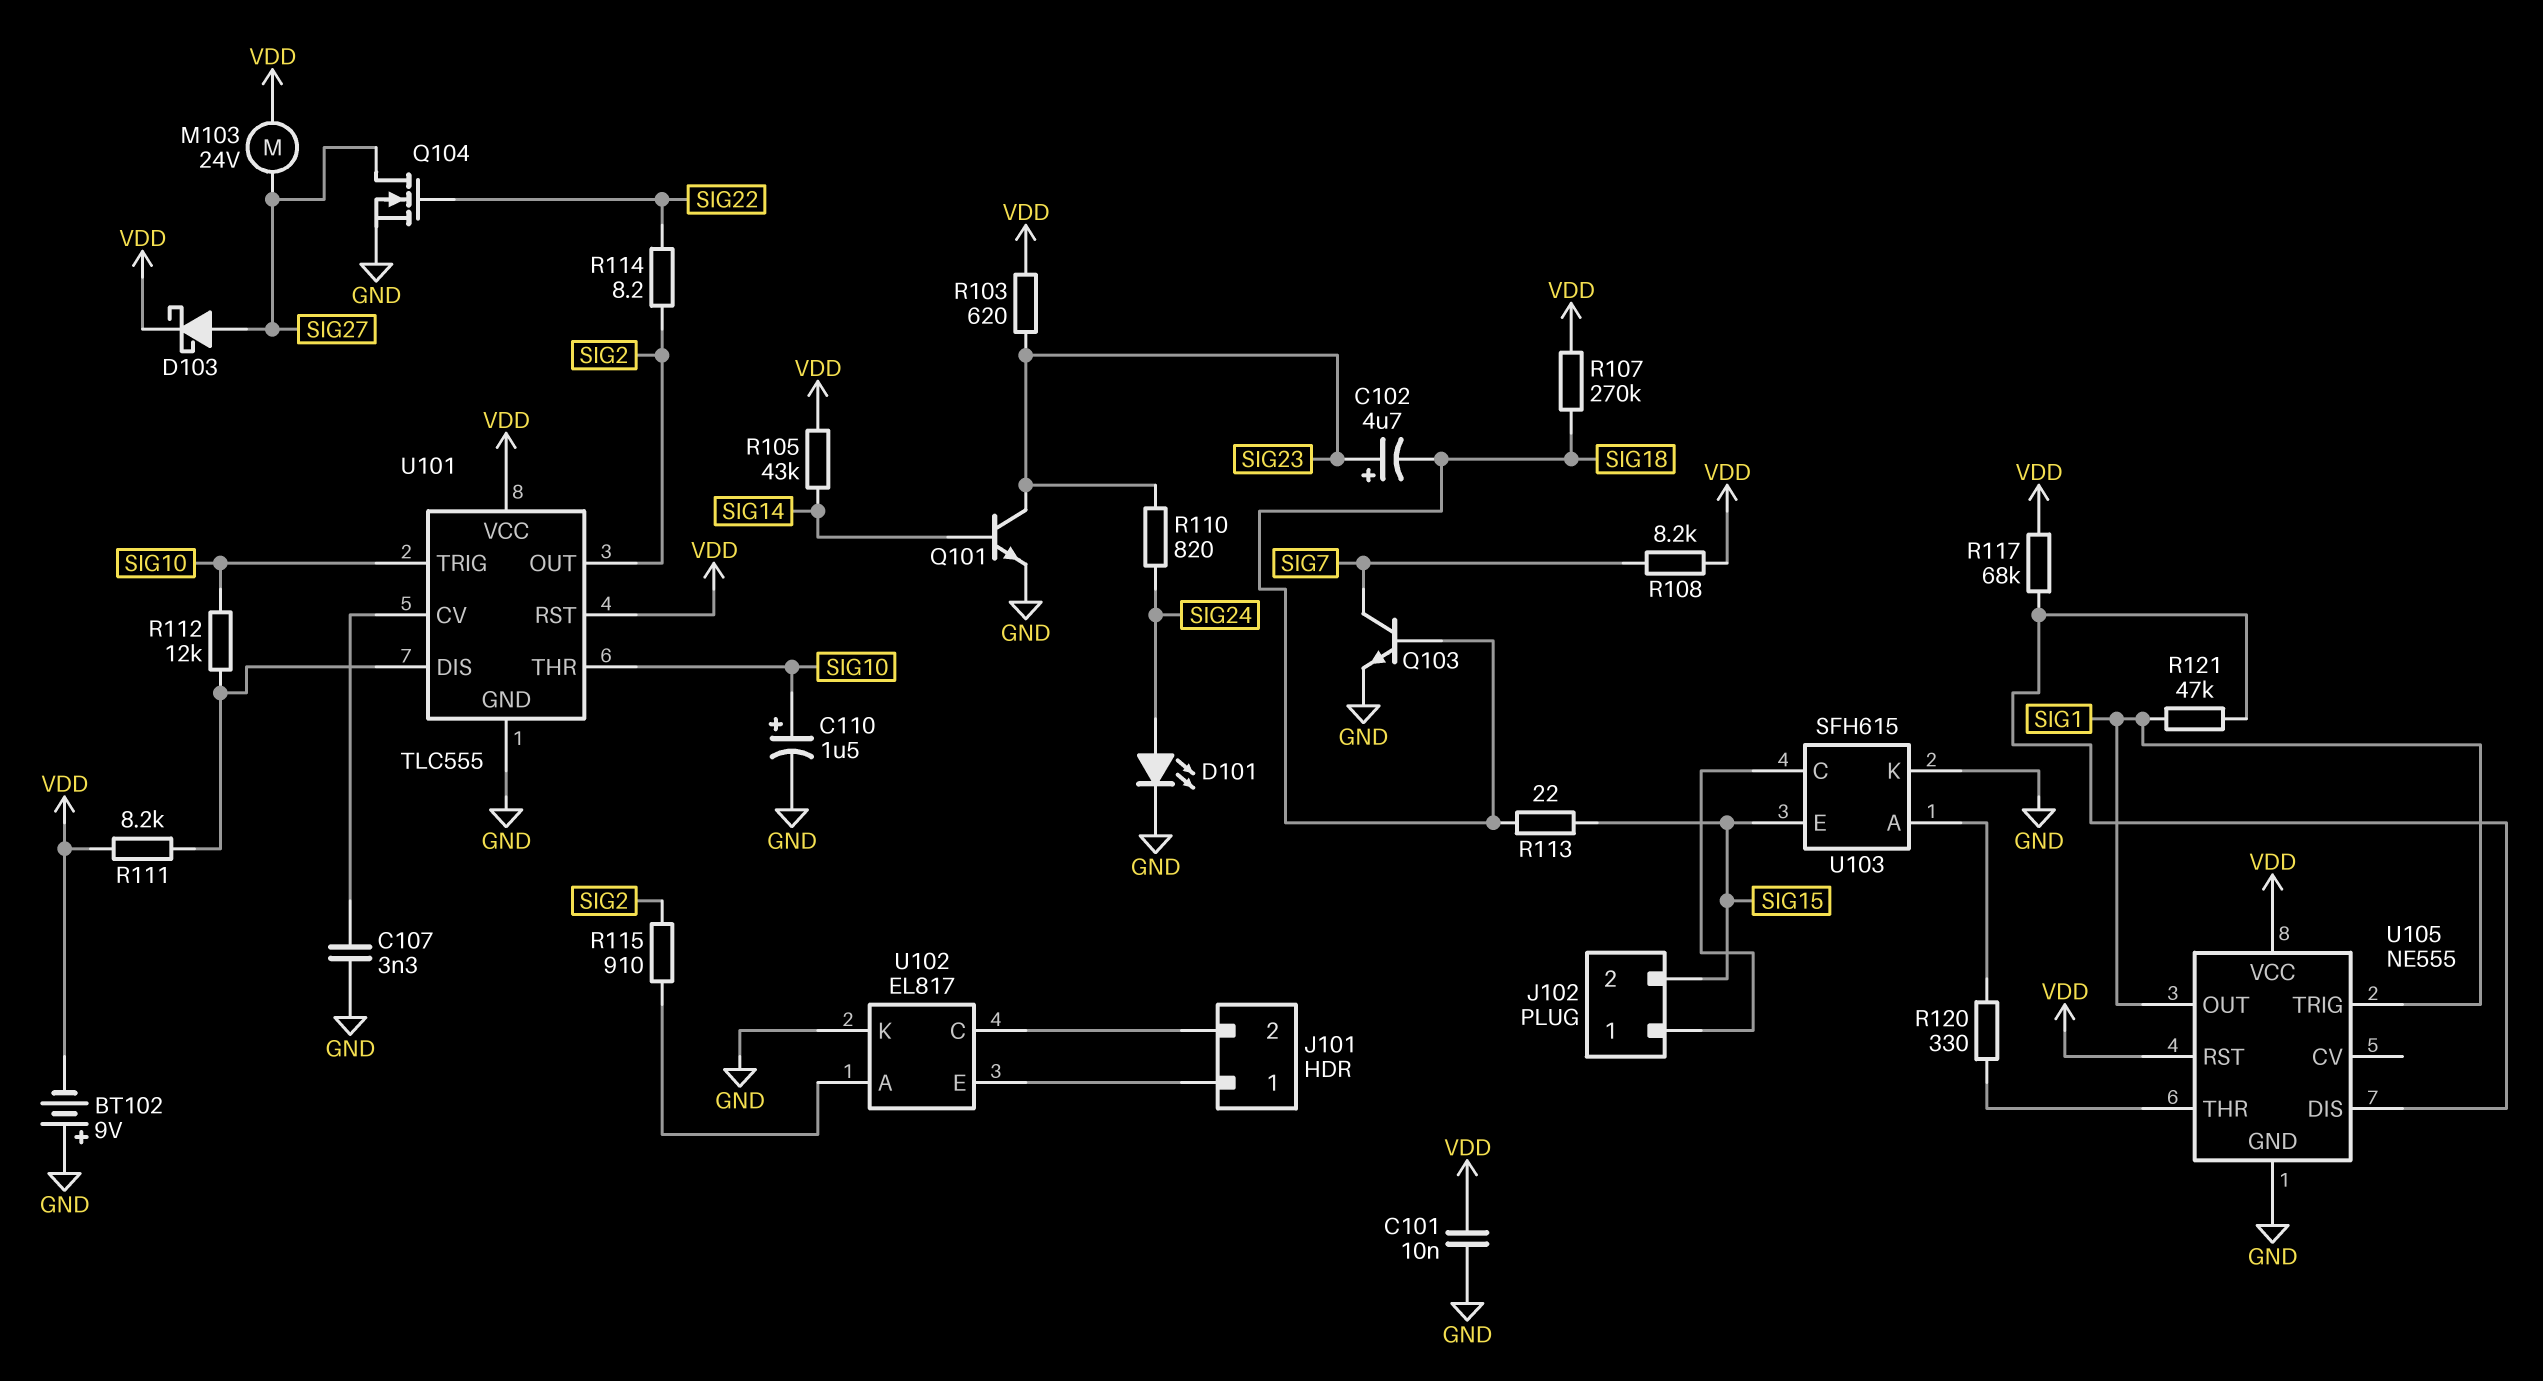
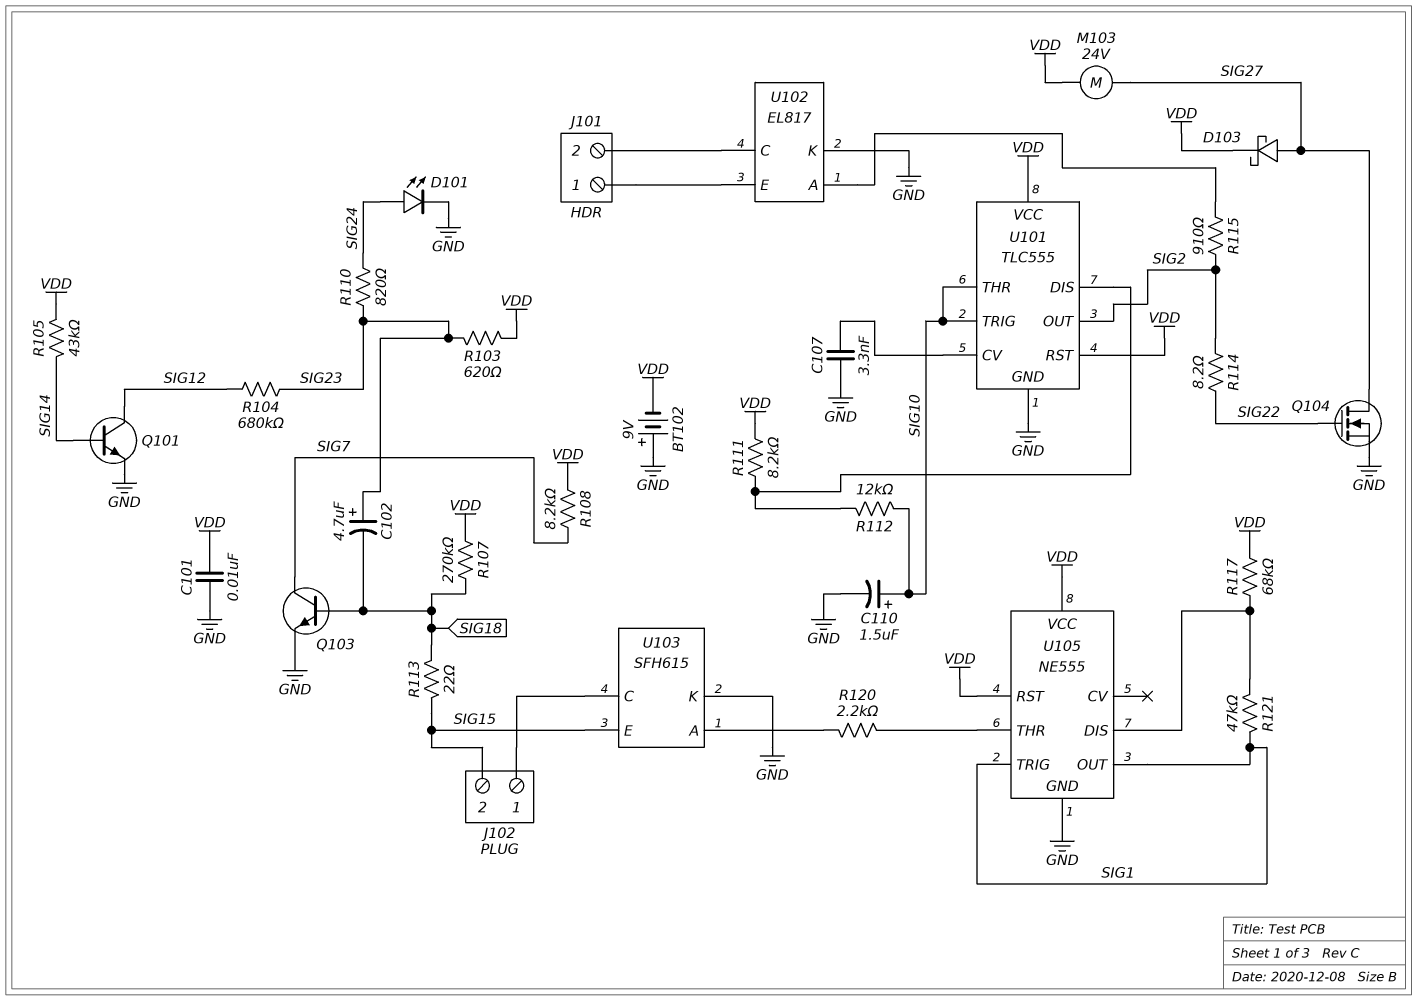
Q101: NPN (B SIG14, C SIG23, E GND) -> NPN (B SIG14, C SIG12, E GND)
R104: none -> 680k (SIG12, SIG23)
R120: 330 (U103/A, U105/THR) -> 2.2k (U103/A, U105/THR)

